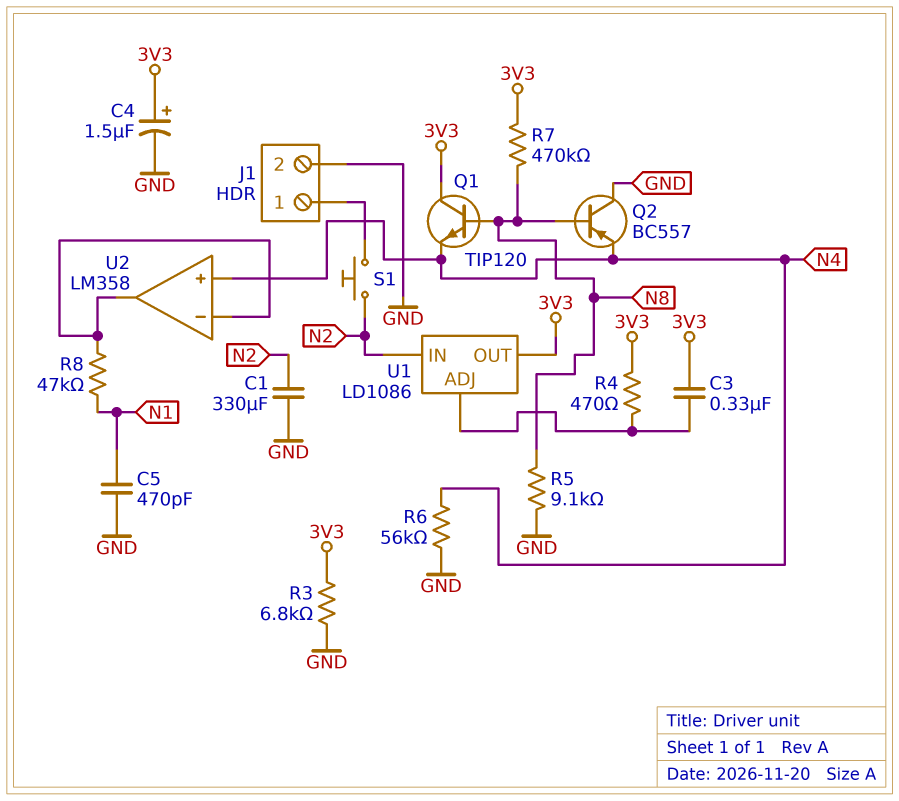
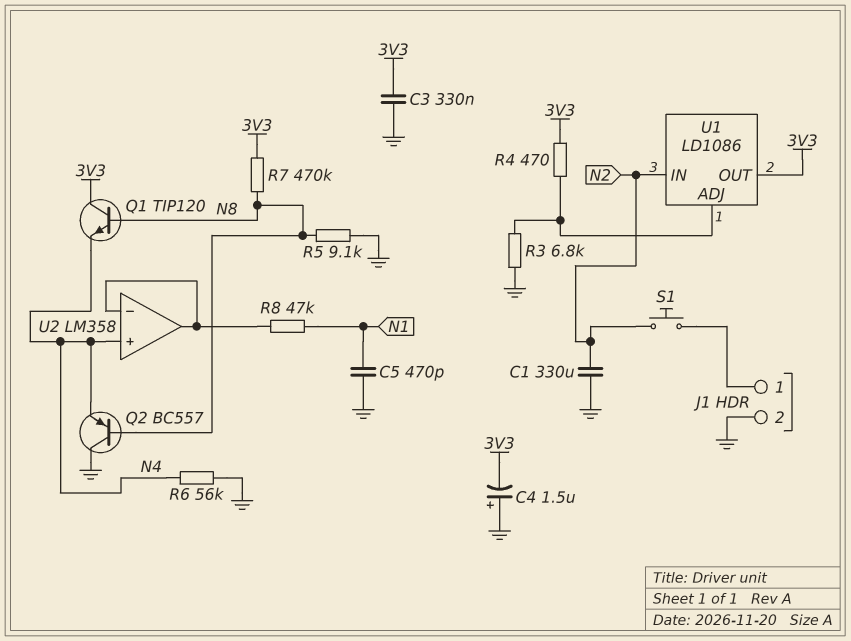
C3: 330nF (3V3, U1/ADJ) -> 330nF (3V3, GND)
C4: 1.5uF (plus 3V3, minus GND) -> 1.5uF (plus GND, minus 3V3)
R3: 6.8k (3V3, GND) -> 6.8k (GND, U1/ADJ)

